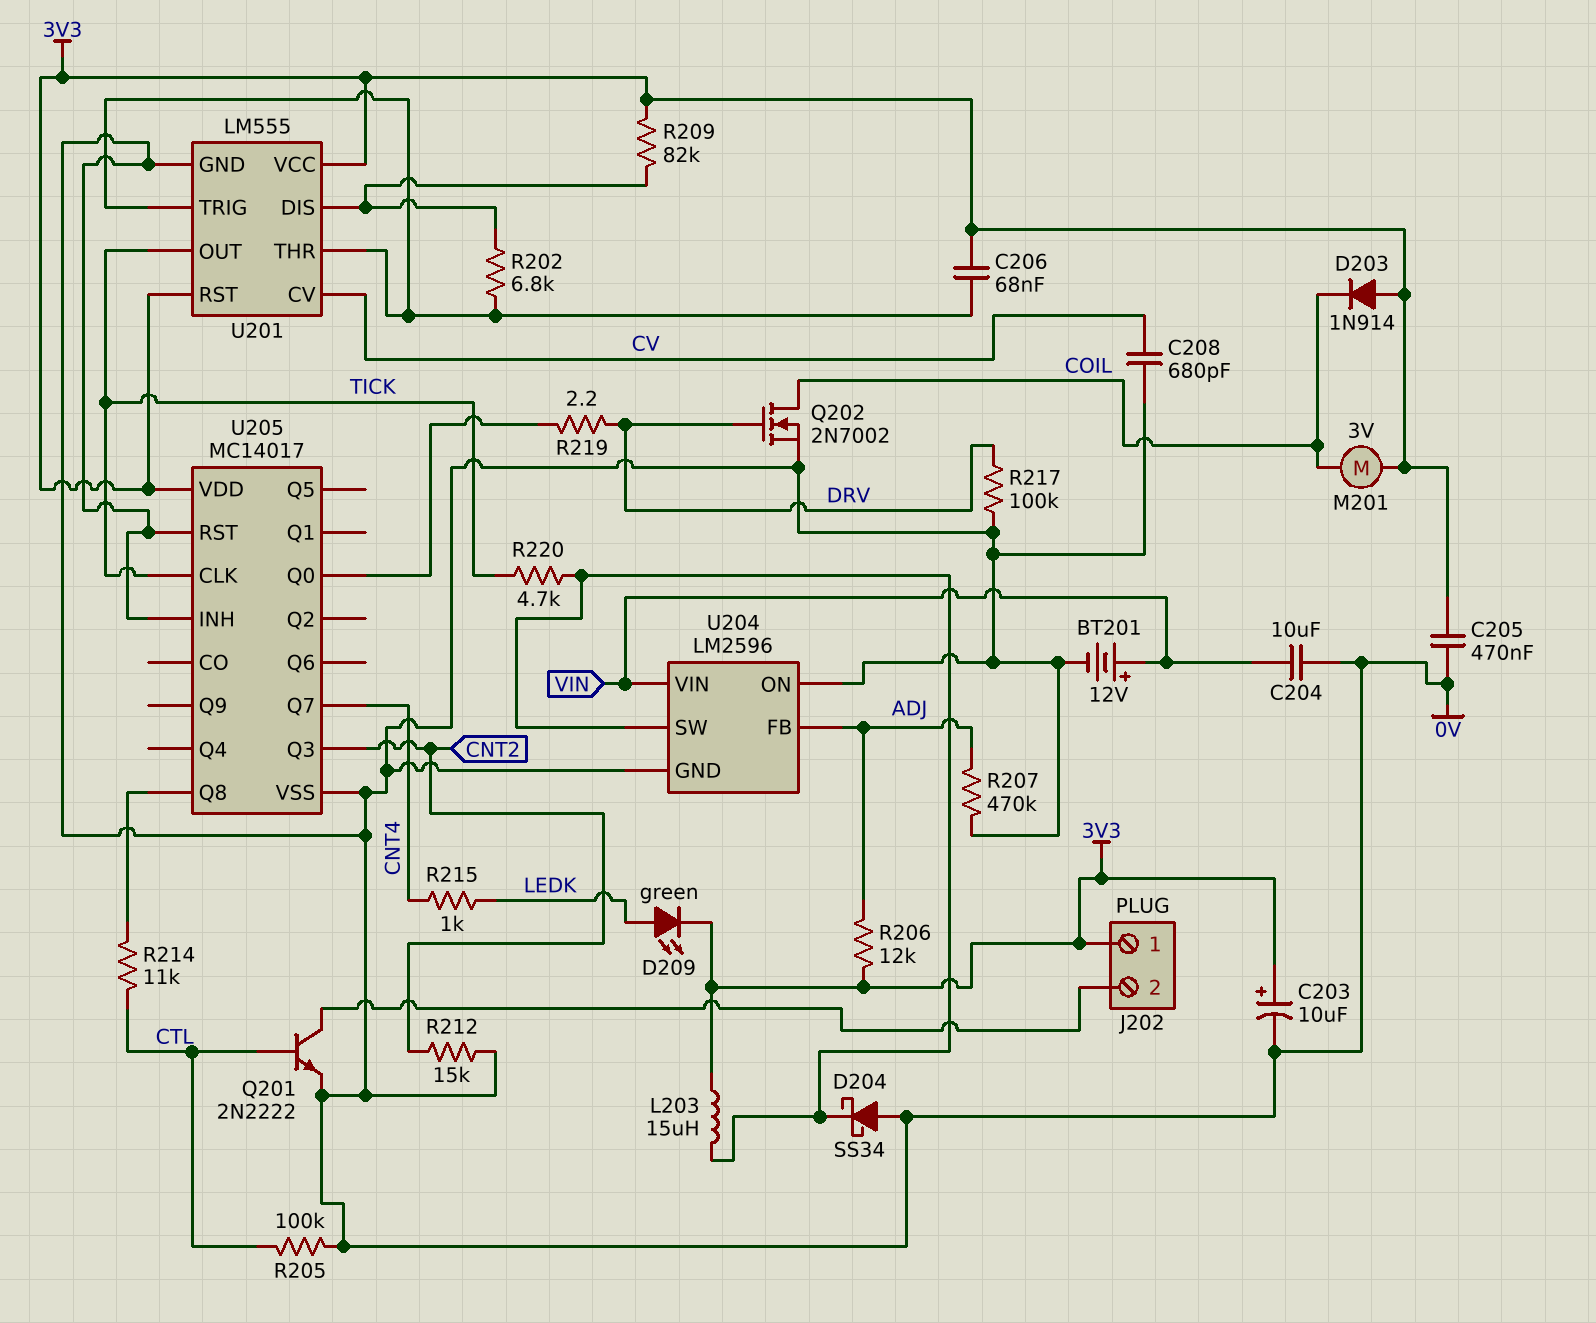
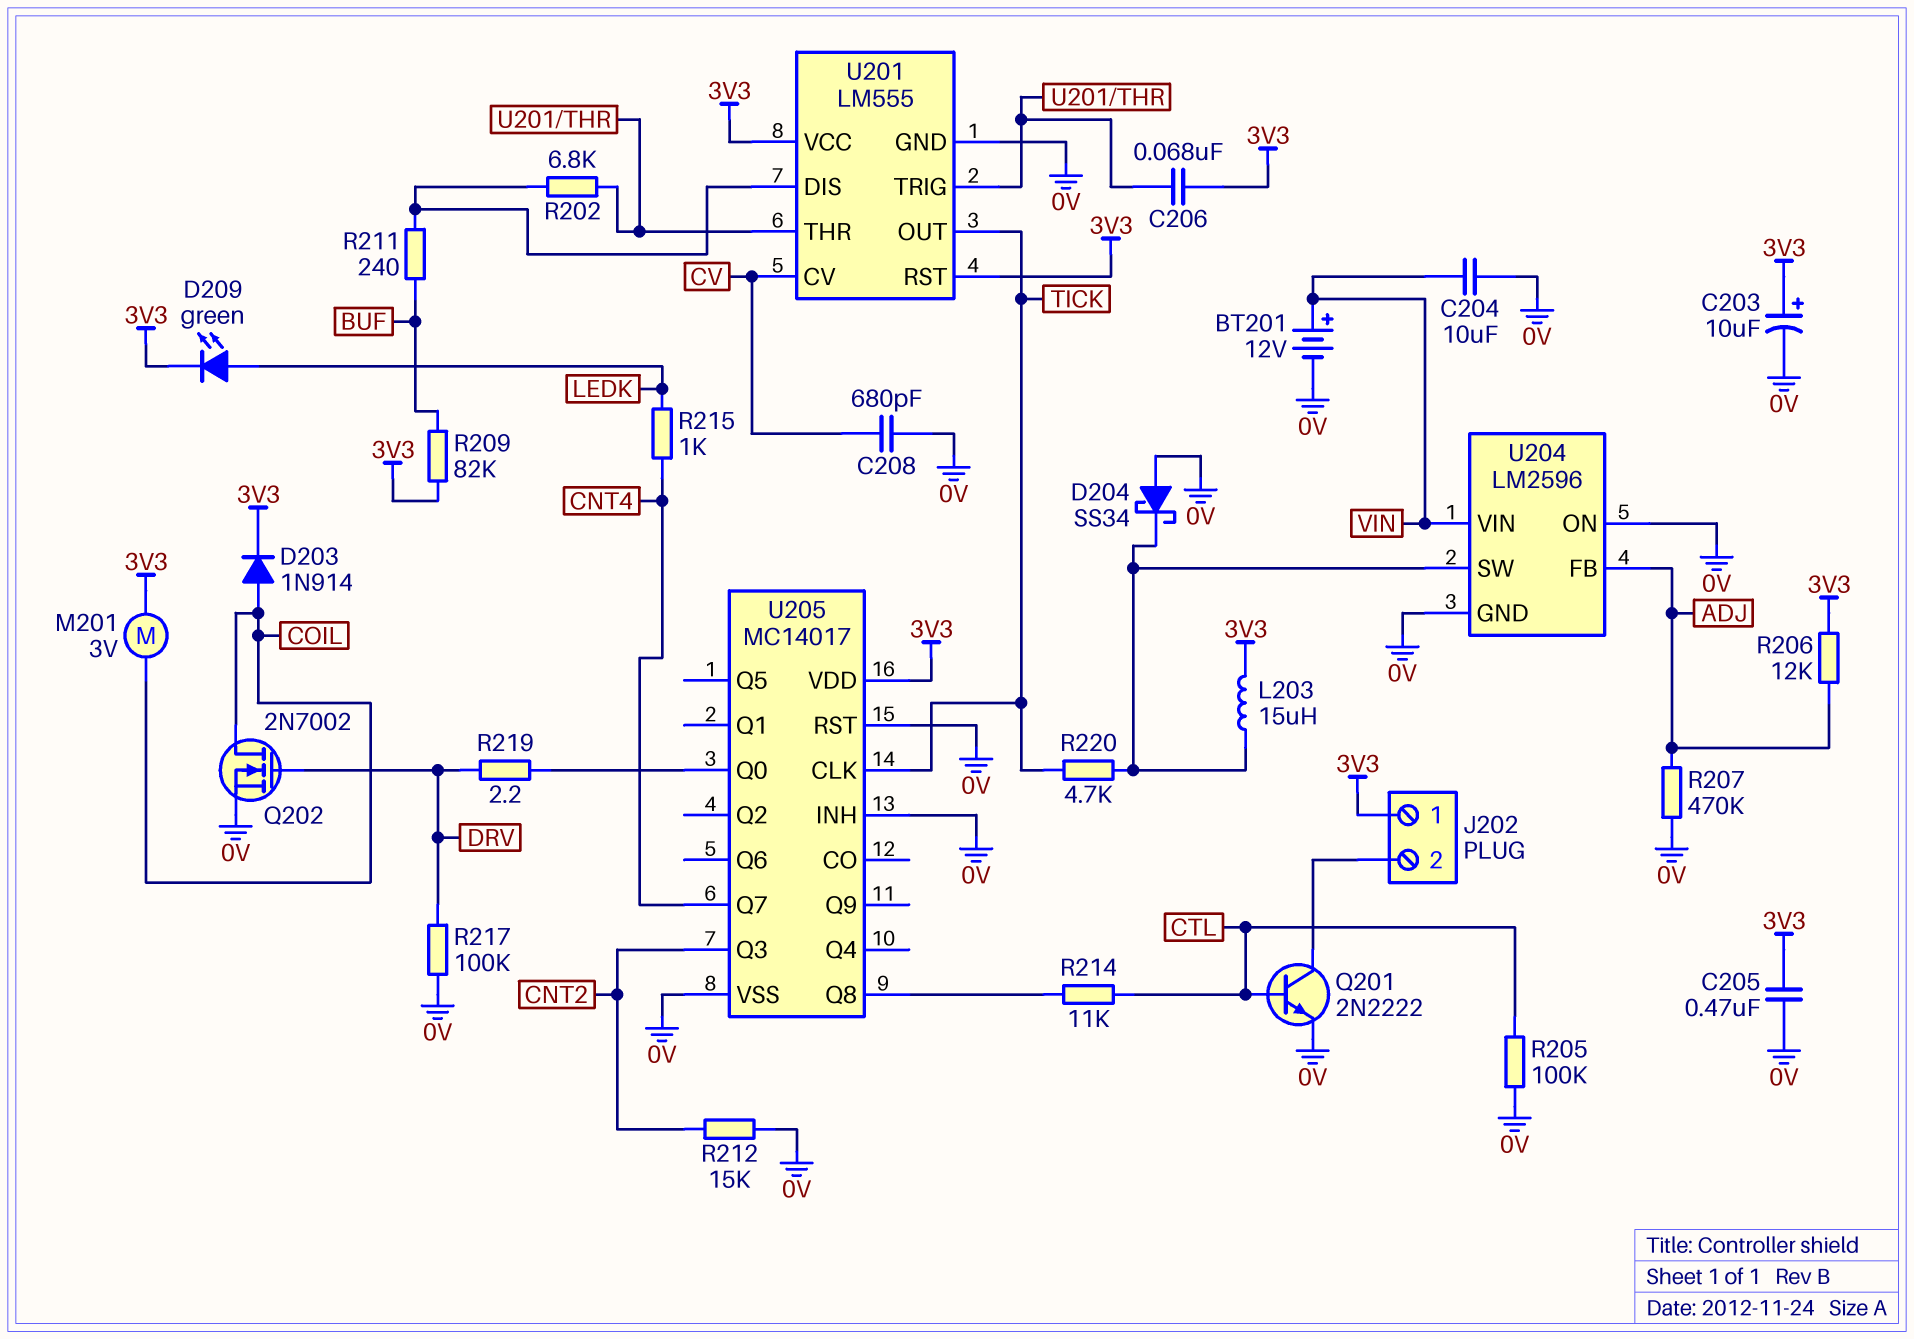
D203: diode 1N914 (A 3V3, K COIL) -> diode 1N914 (A COIL, K 3V3)
R209: 82k (3V3, U201/DIS) -> 82k (3V3, BUF)
R211: none -> 240 (BUF, U201/DIS)

